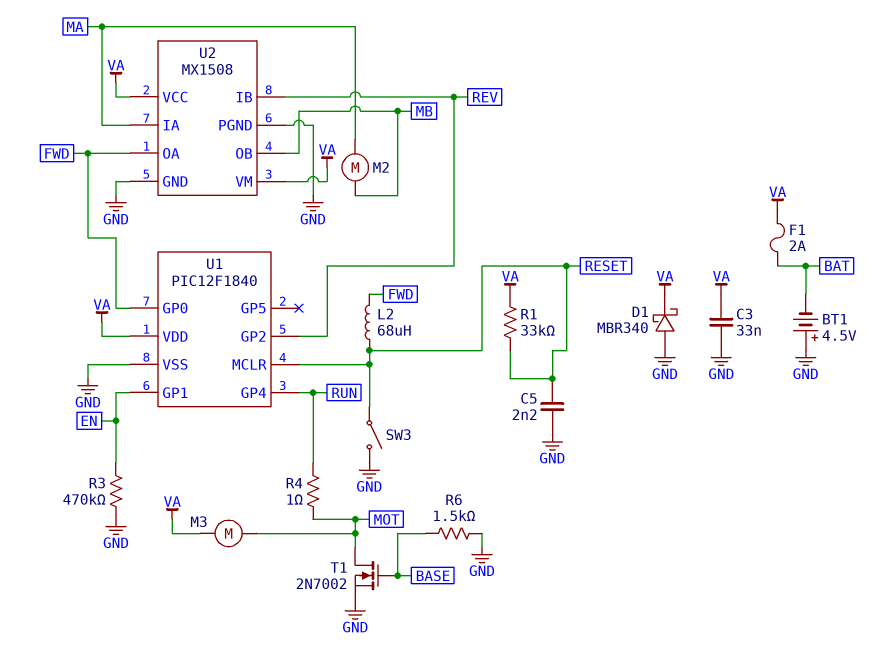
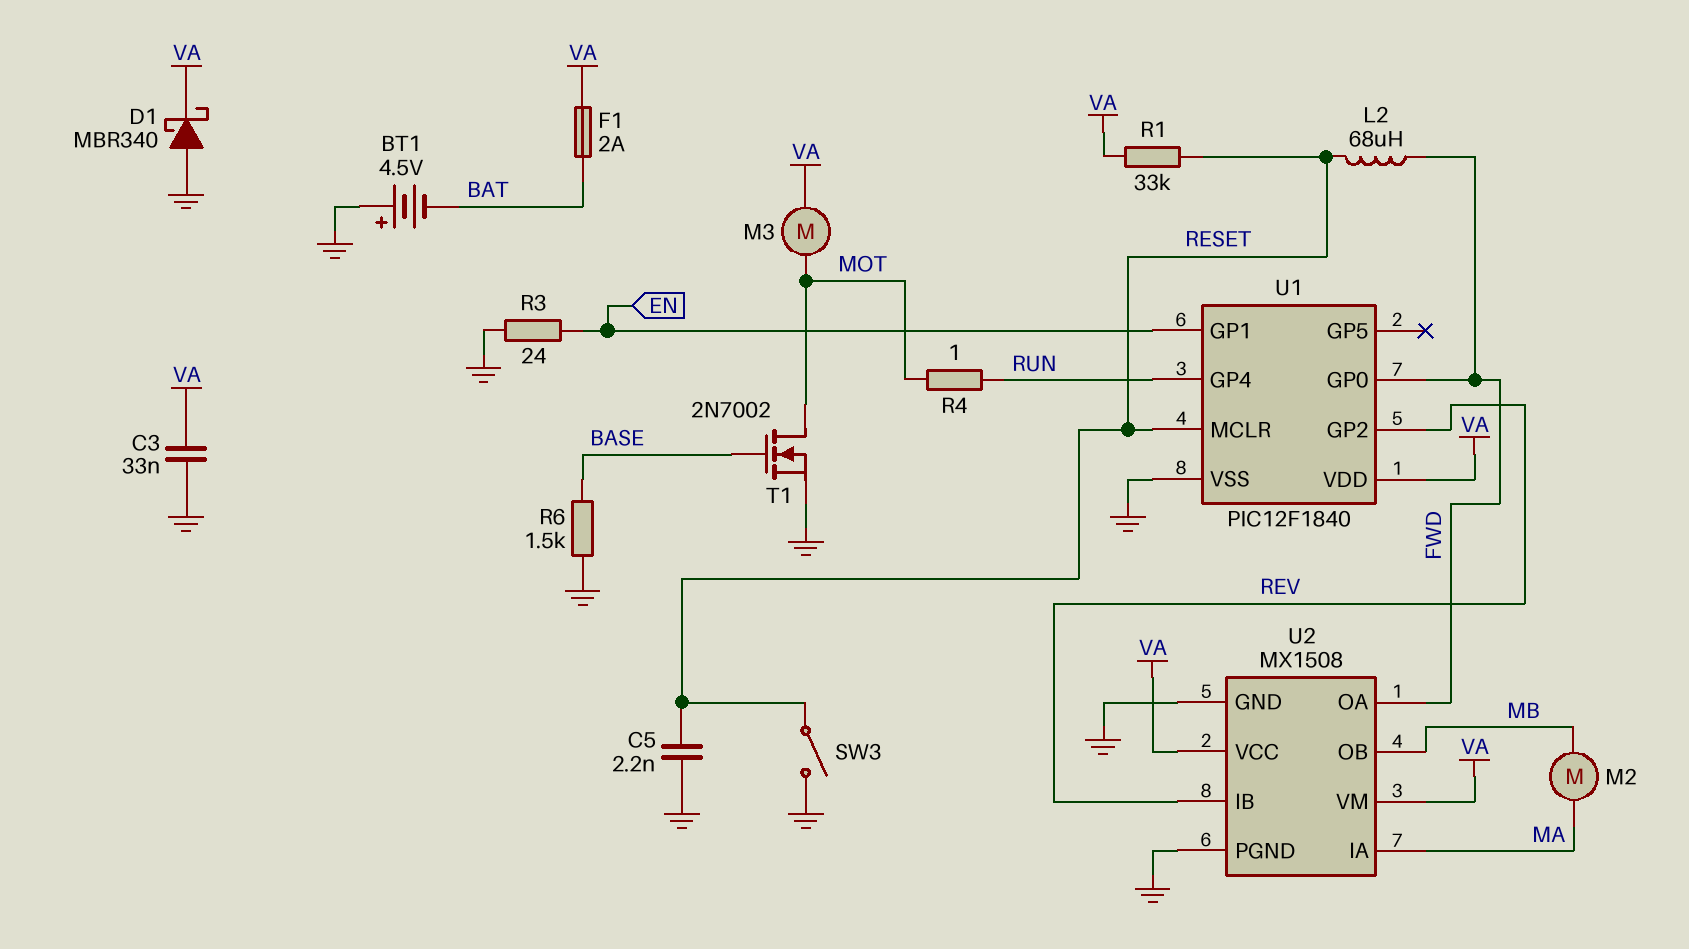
R3: 470k (EN, GND) -> 24 (EN, GND)

